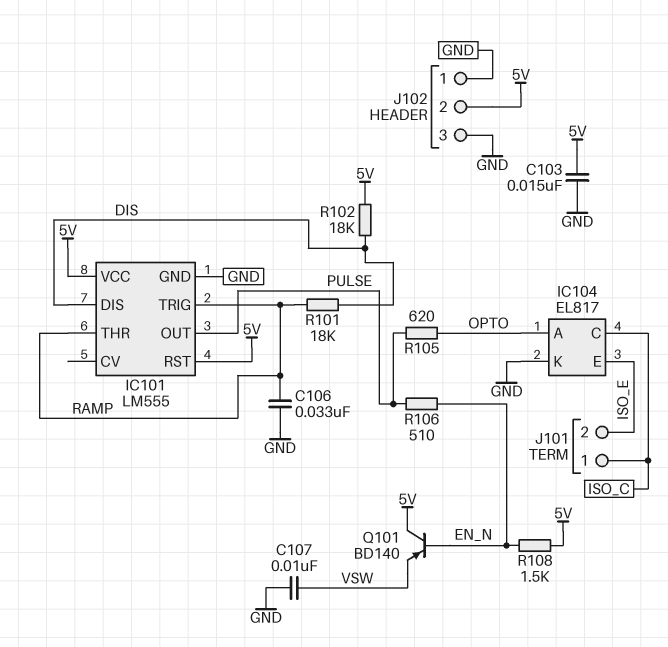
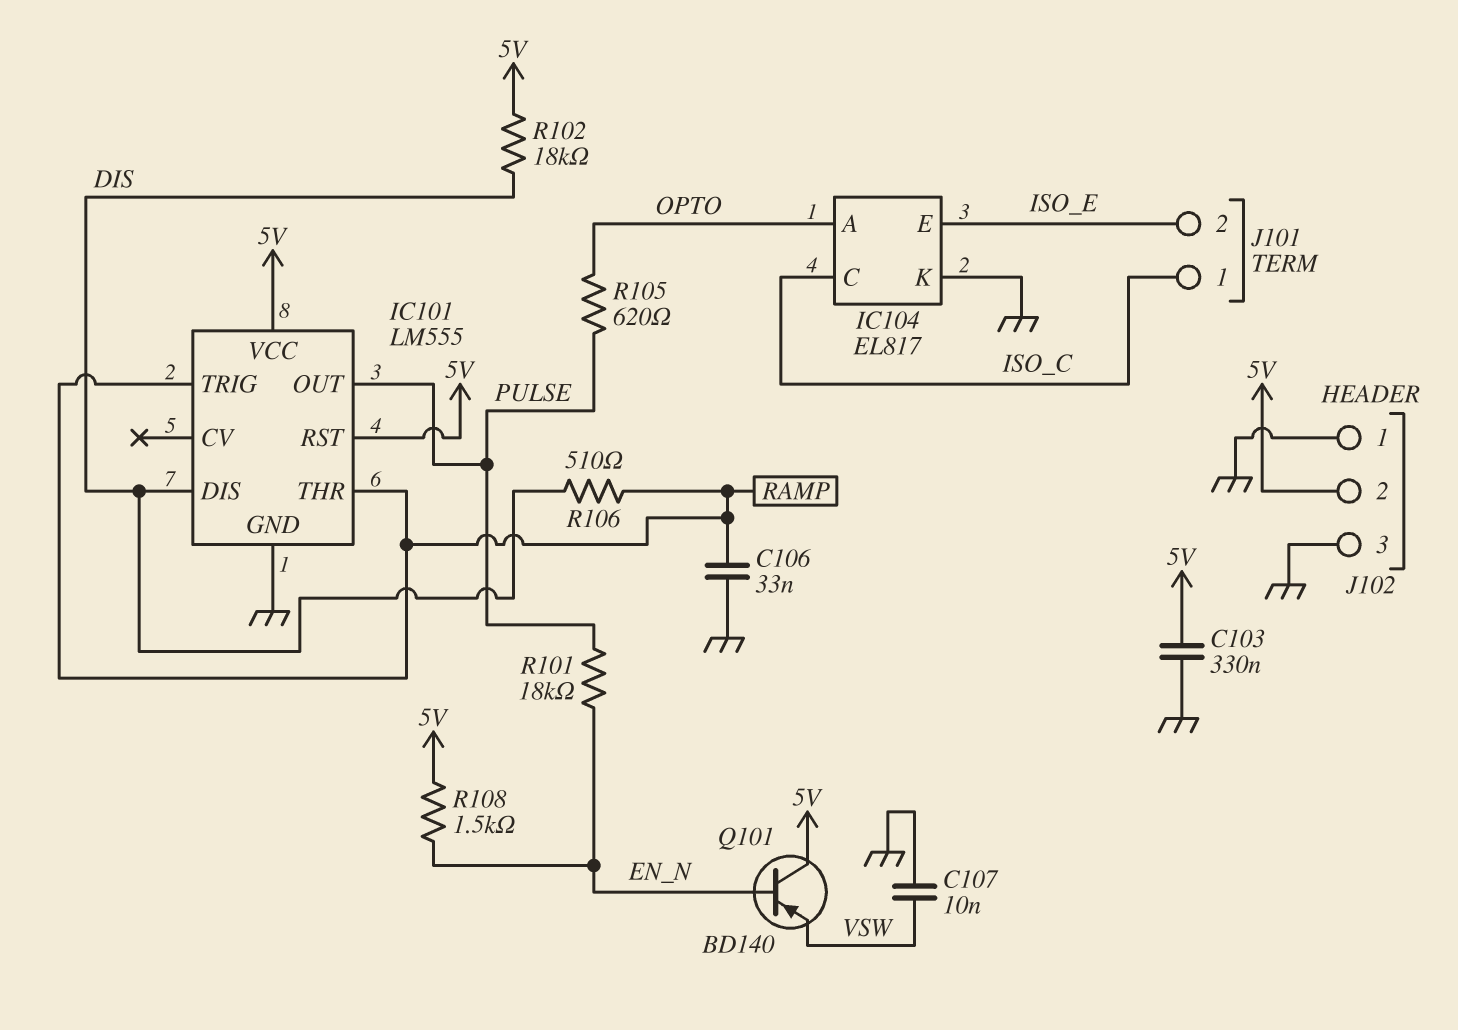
C103: 15nF (5V, GND) -> 330nF (5V, GND)
R101: 18k (DIS, RAMP) -> 18k (EN_N, PULSE)
R106: 510 (EN_N, PULSE) -> 510 (DIS, RAMP)

